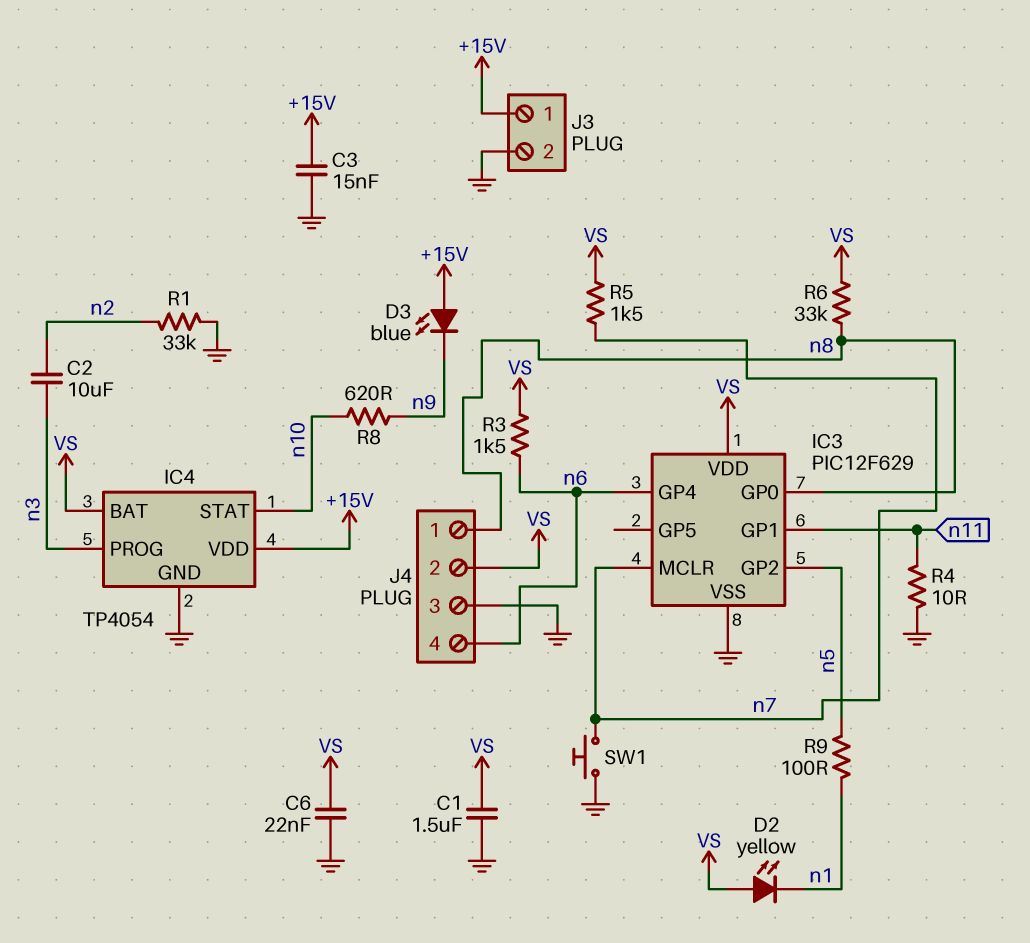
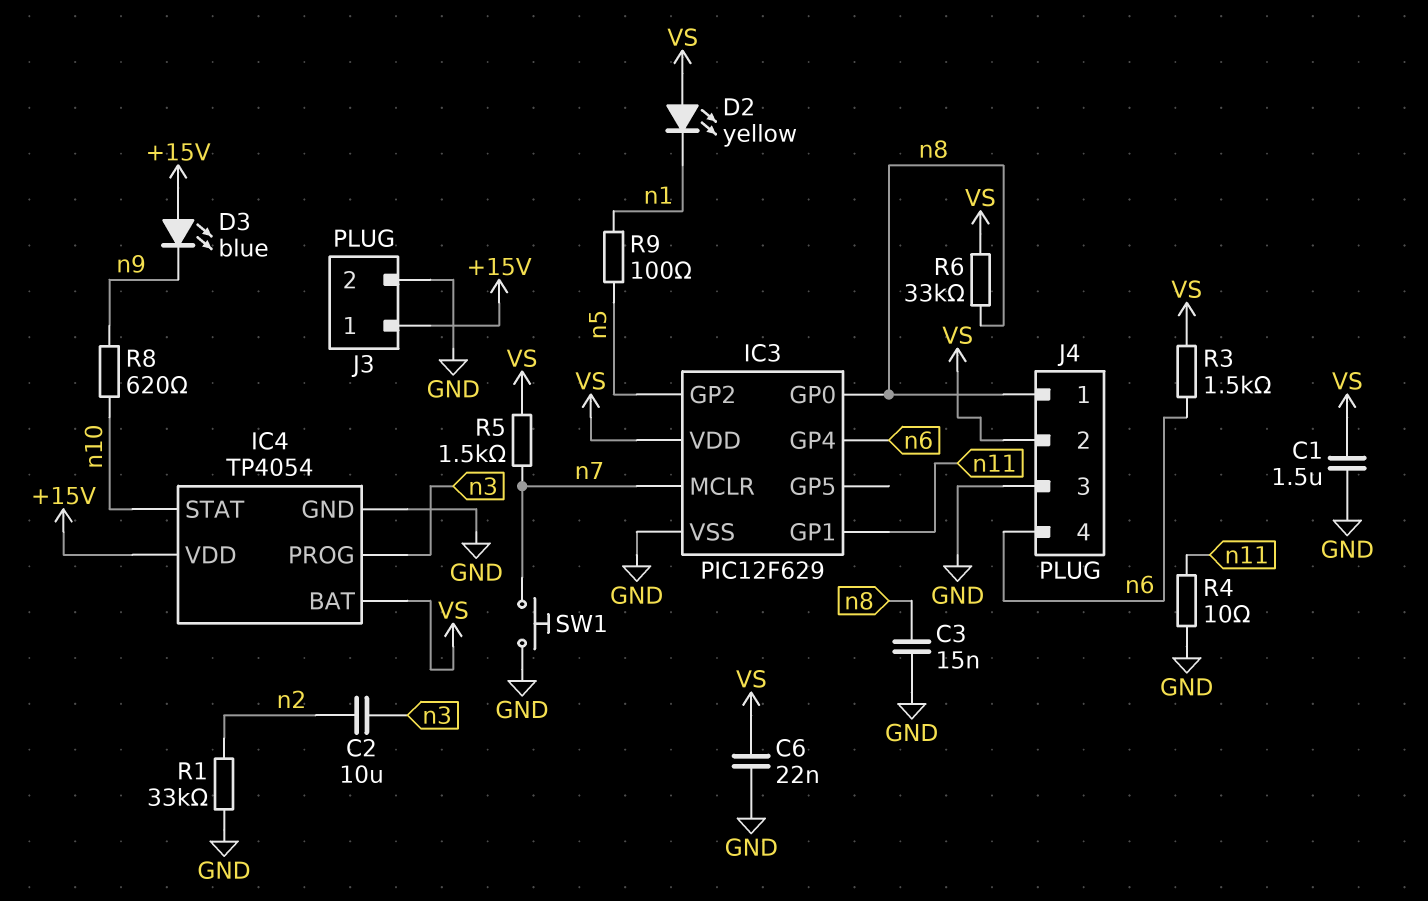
C3: 15nF (+15V, GND) -> 15nF (GND, n8)

